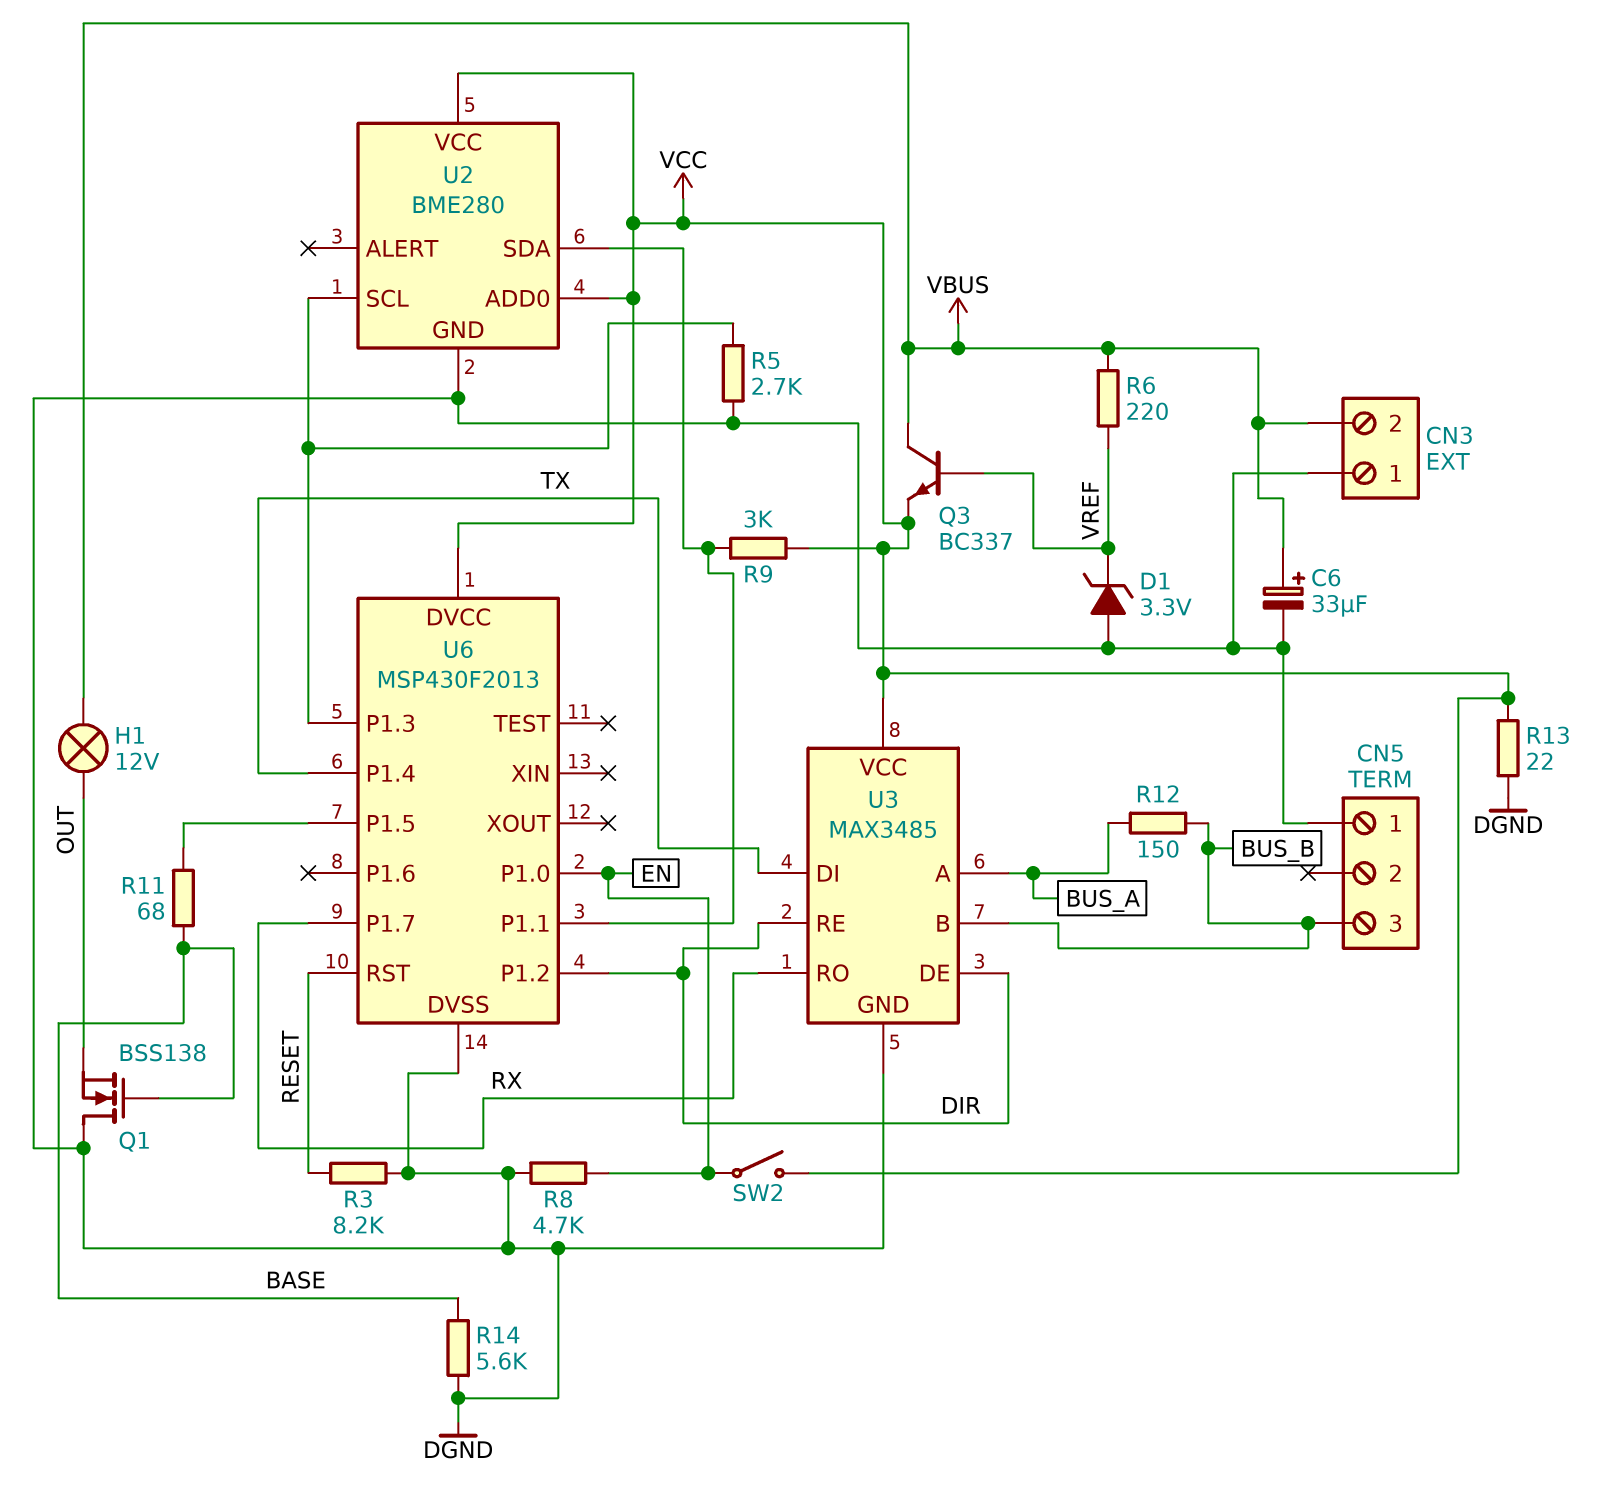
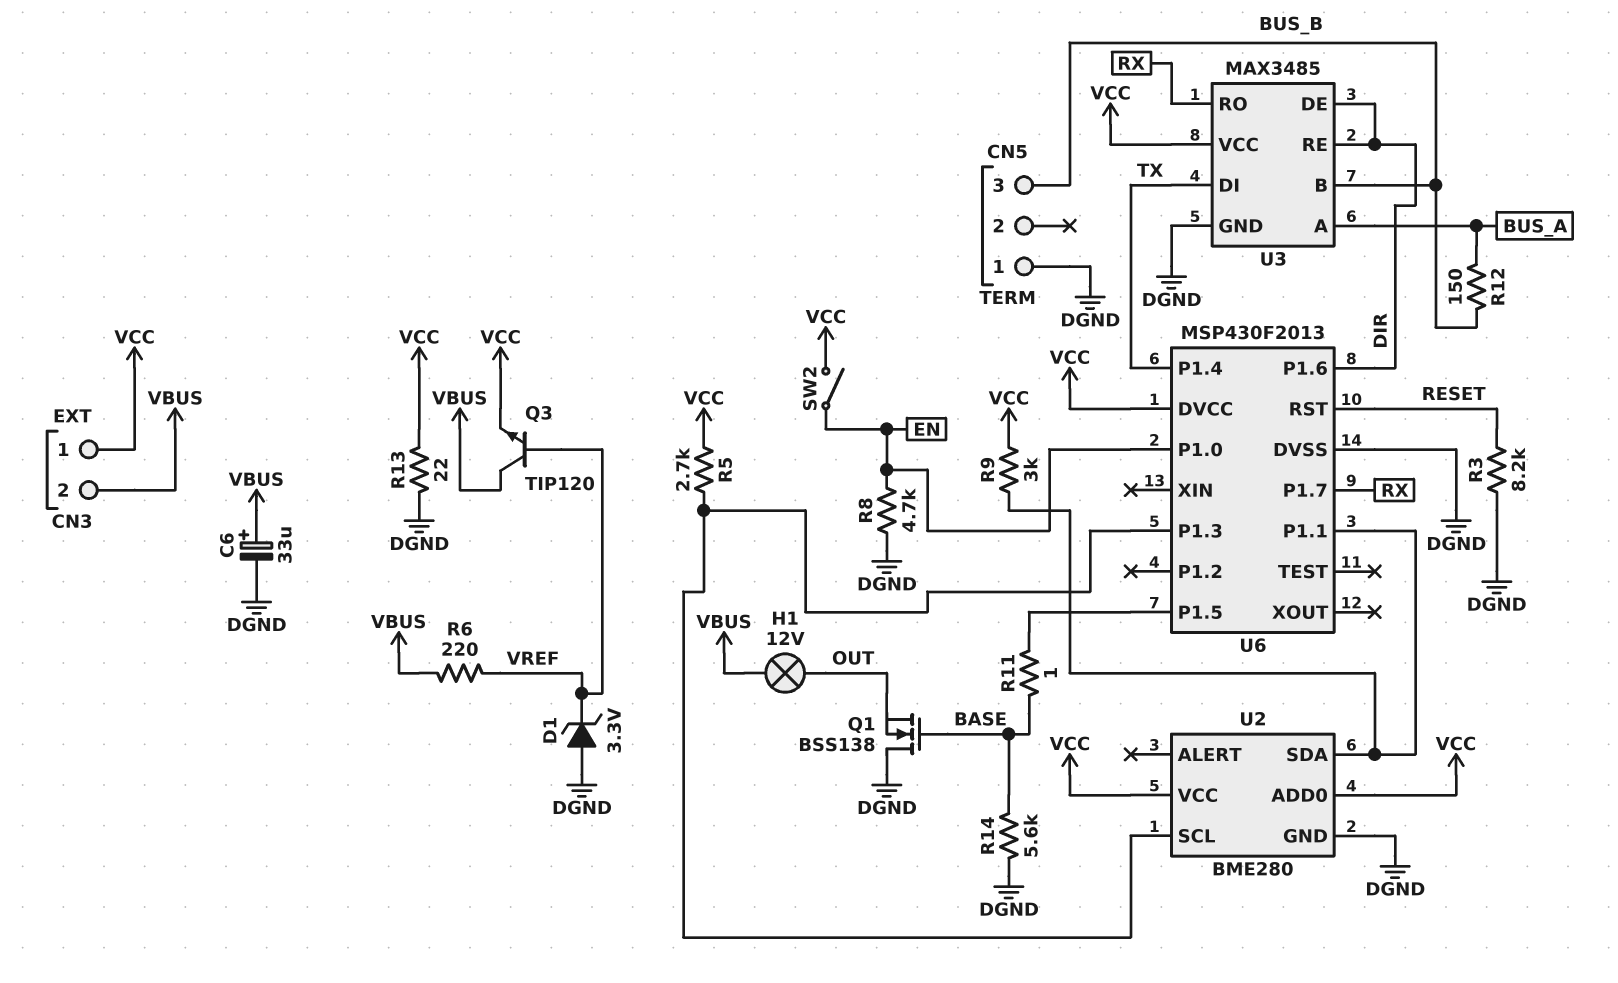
CN3 pin 1: DGND -> VCC
Q3: NPN BC337 (B VREF, C VBUS, E VCC) -> NPN TIP120 (B VREF, C VBUS, E VCC)
R5: 2.7k (DGND, U2/SCL) -> 2.7k (U2/SCL, VCC)
R11: 68 (BASE, U6/P1.5) -> 1 (BASE, U6/P1.5)
U6 pin P1.2: DIR -> none
U6 pin P1.6: none -> DIR

